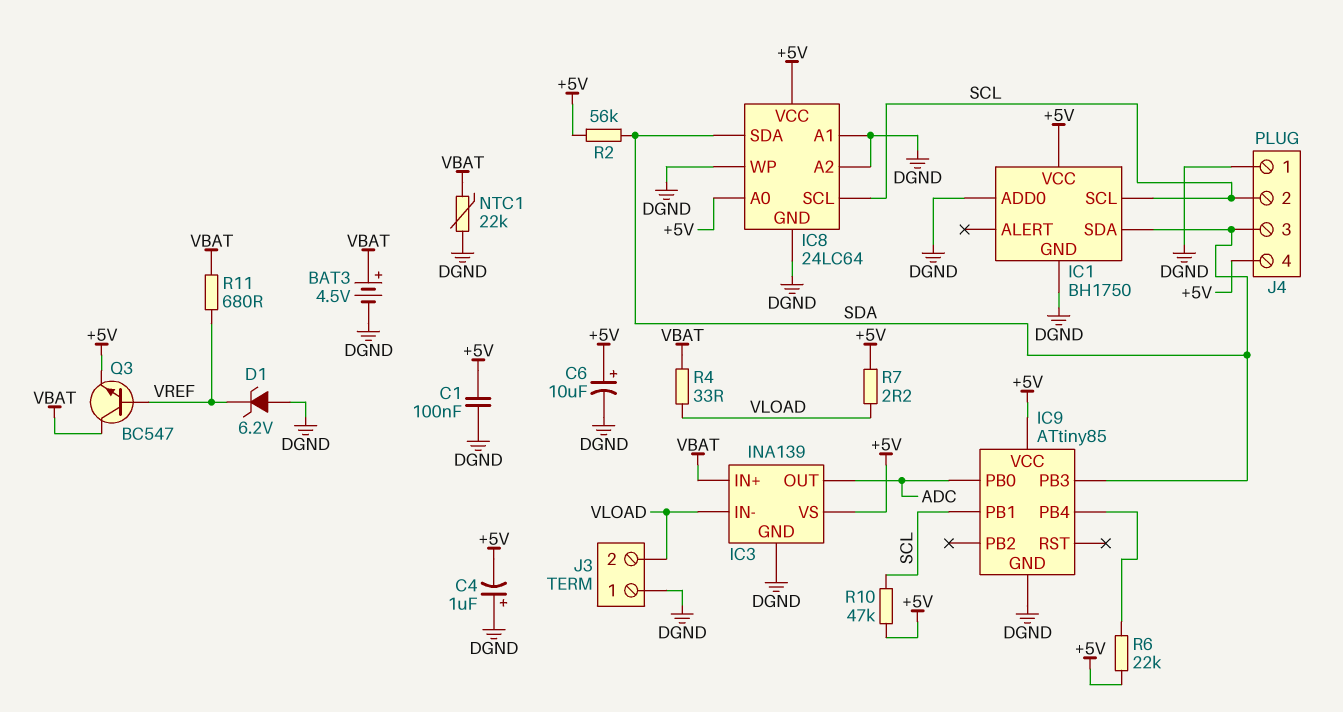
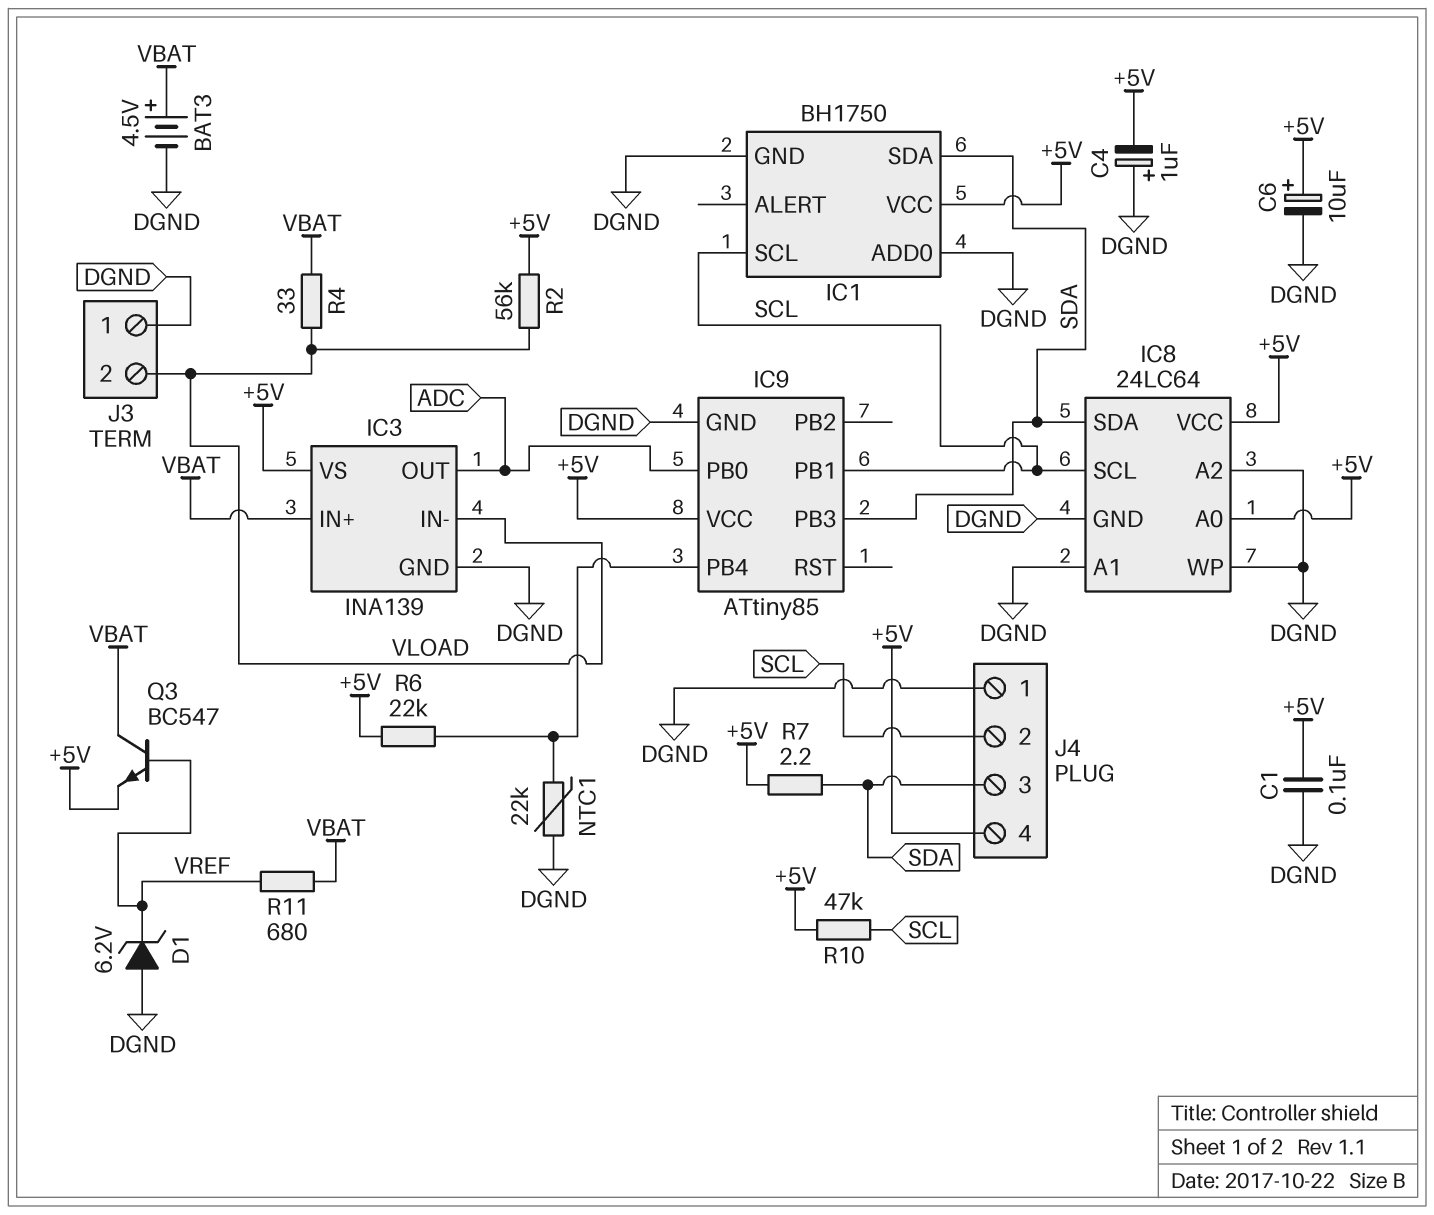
NTC1: 22k (DGND, VBAT) -> 22k (DGND, IC9/PB4)
R2: 56k (+5V, SDA) -> 56k (+5V, VLOAD)
R7: 2.2 (+5V, VLOAD) -> 2.2 (+5V, SDA)

